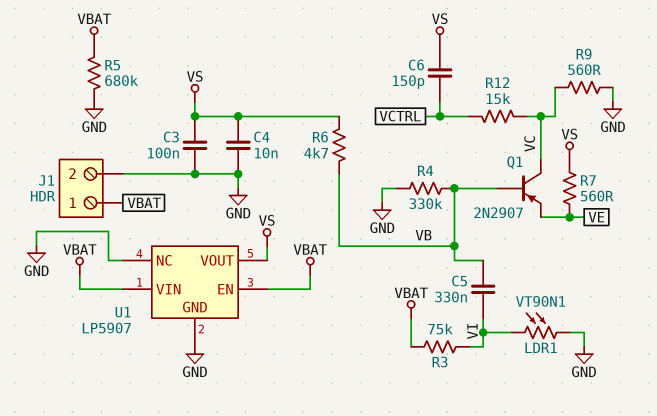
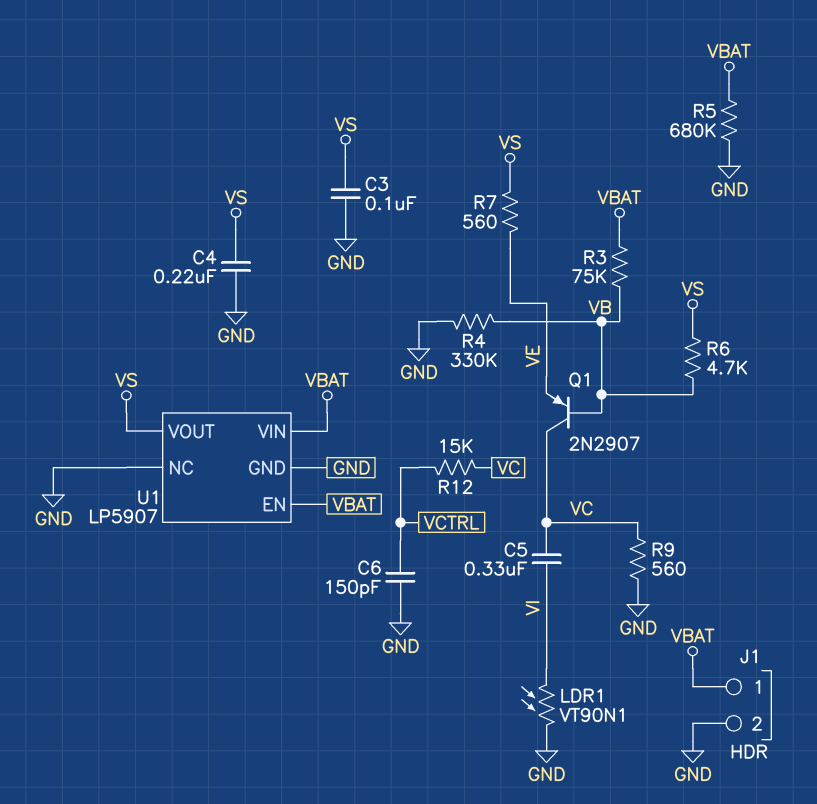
C4: 10nF (GND, VS) -> 220nF (GND, VS)
C5: 330nF (VB, VI) -> 330nF (VC, VI)
C6: 150pF (VCTRL, VS) -> 150pF (GND, VCTRL)
R3: 75k (VBAT, VI) -> 75k (VB, VBAT)

